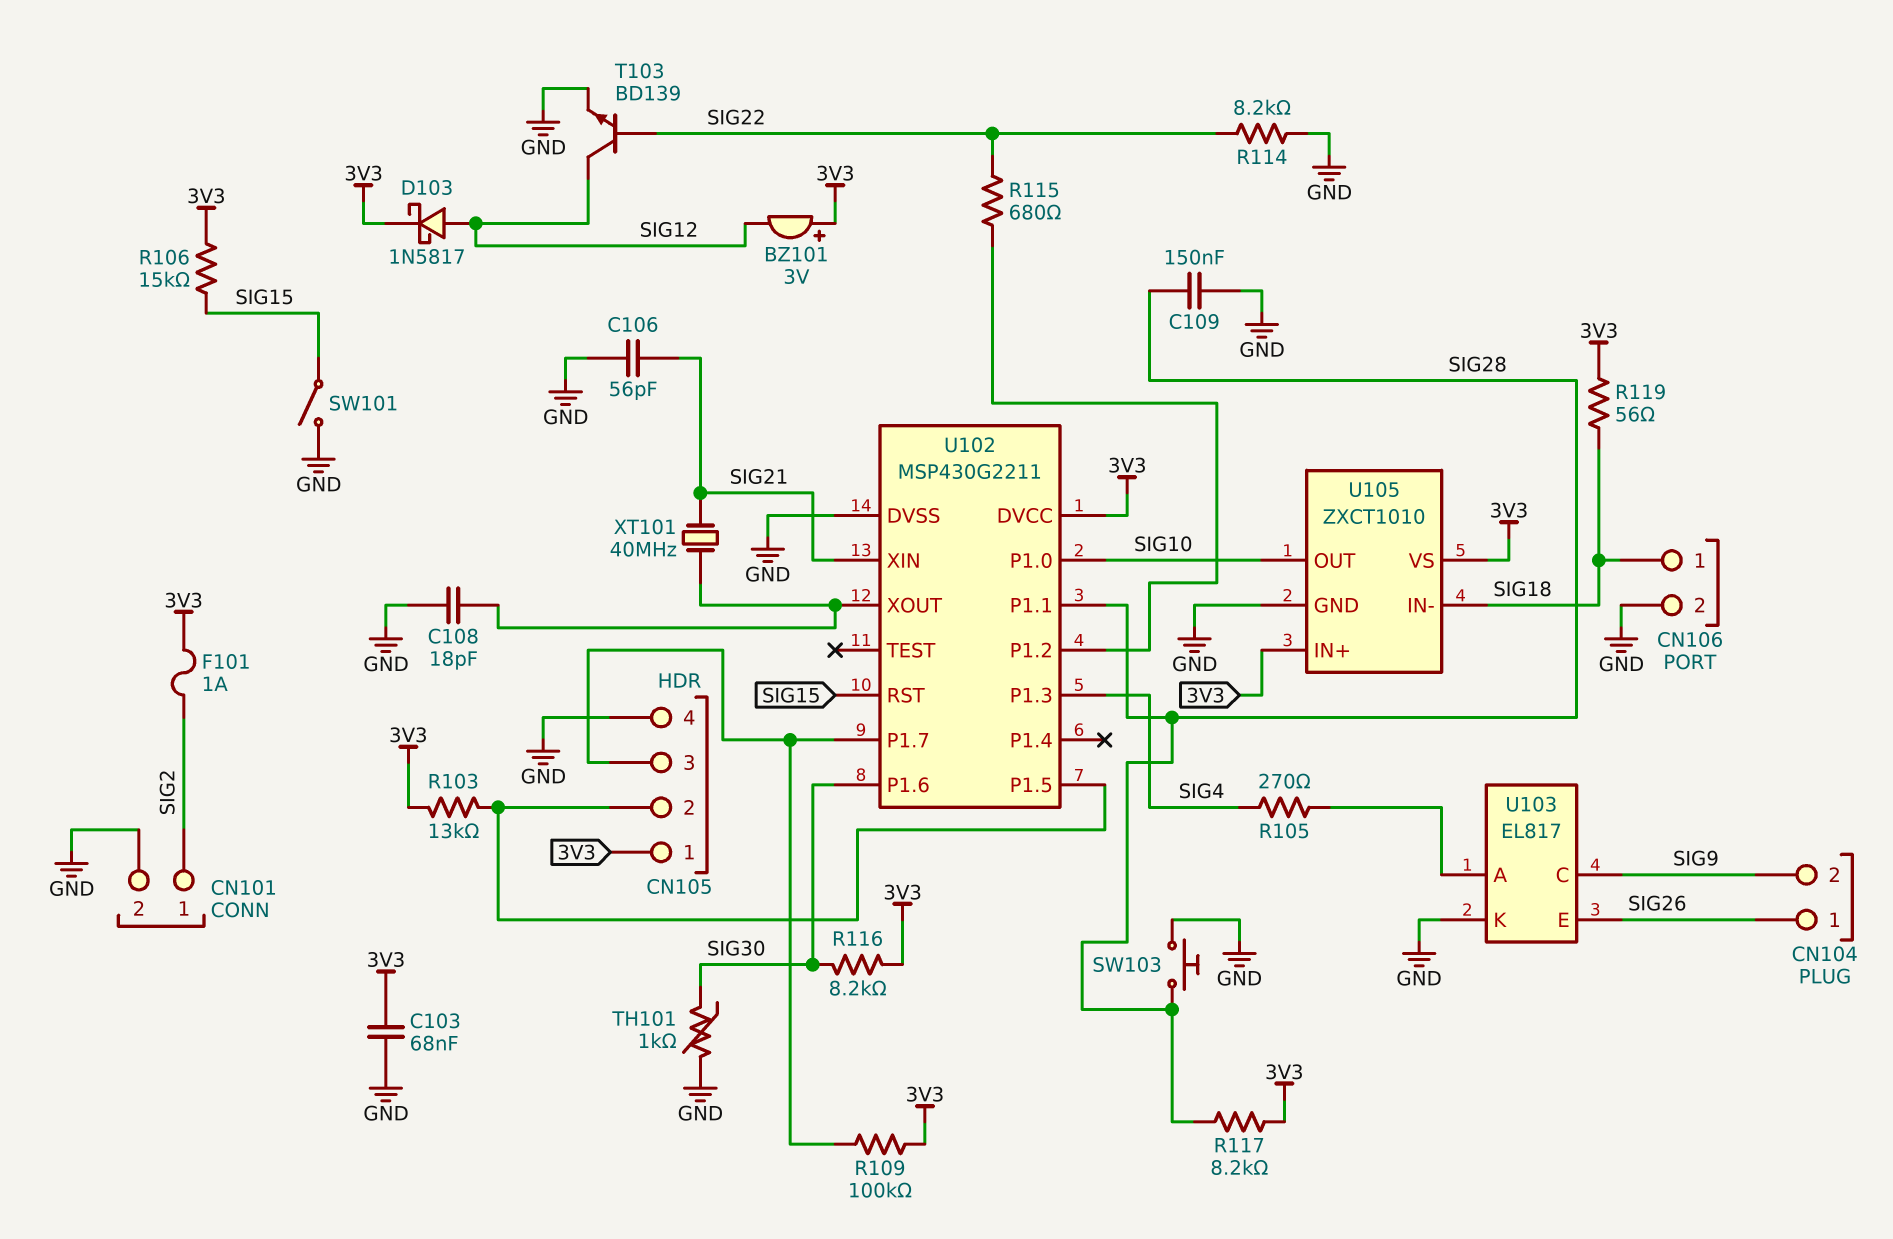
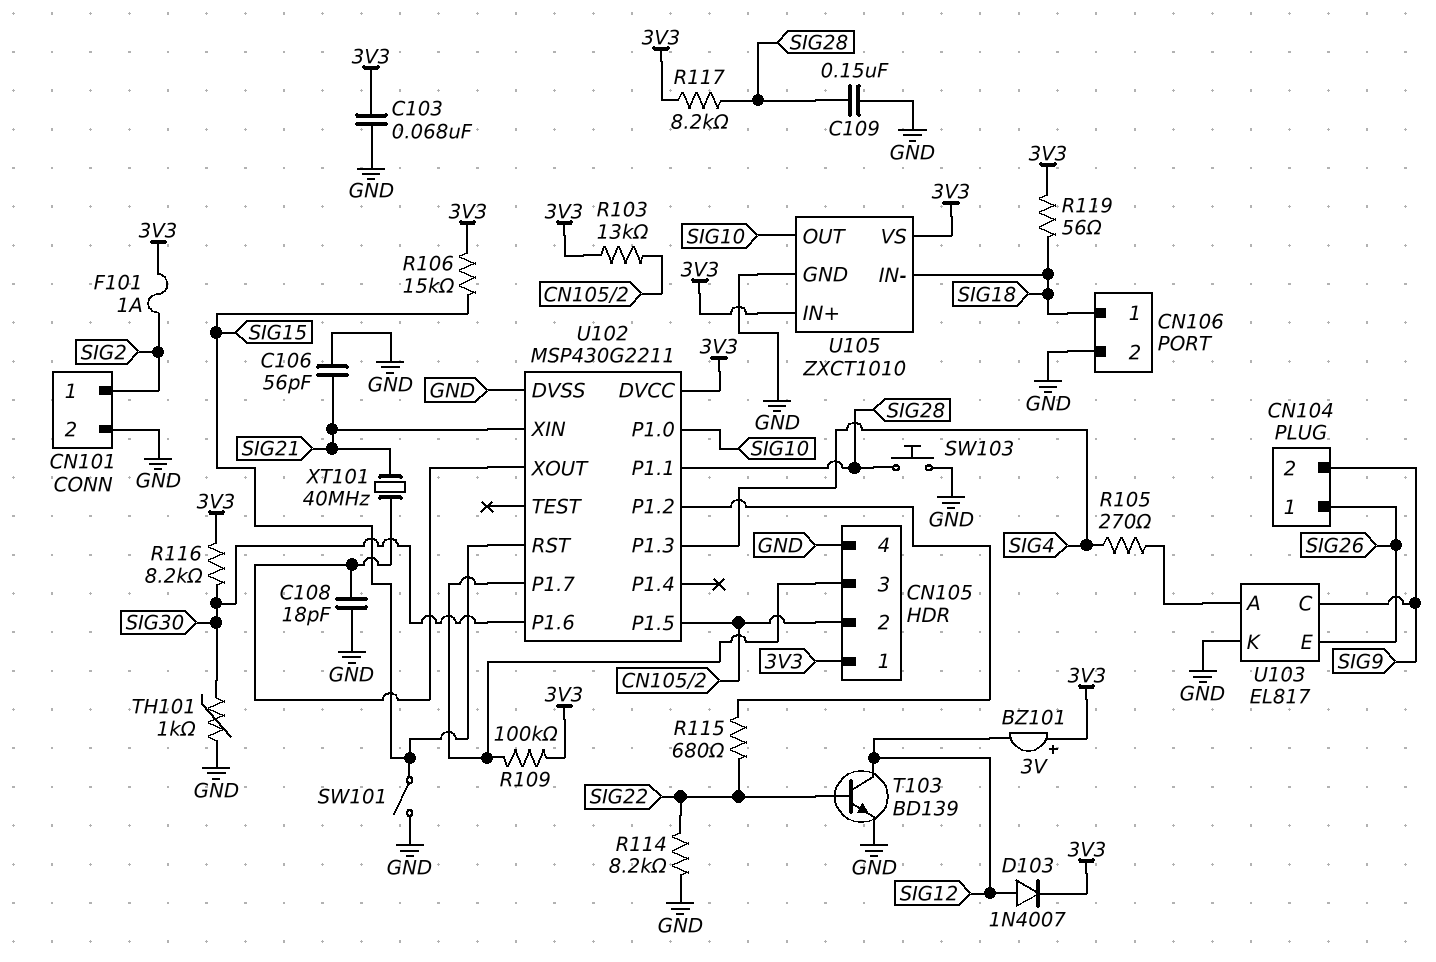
D103: schottky 1N5817 (A SIG12, K 3V3) -> diode 1N4007 (A SIG12, K 3V3)

